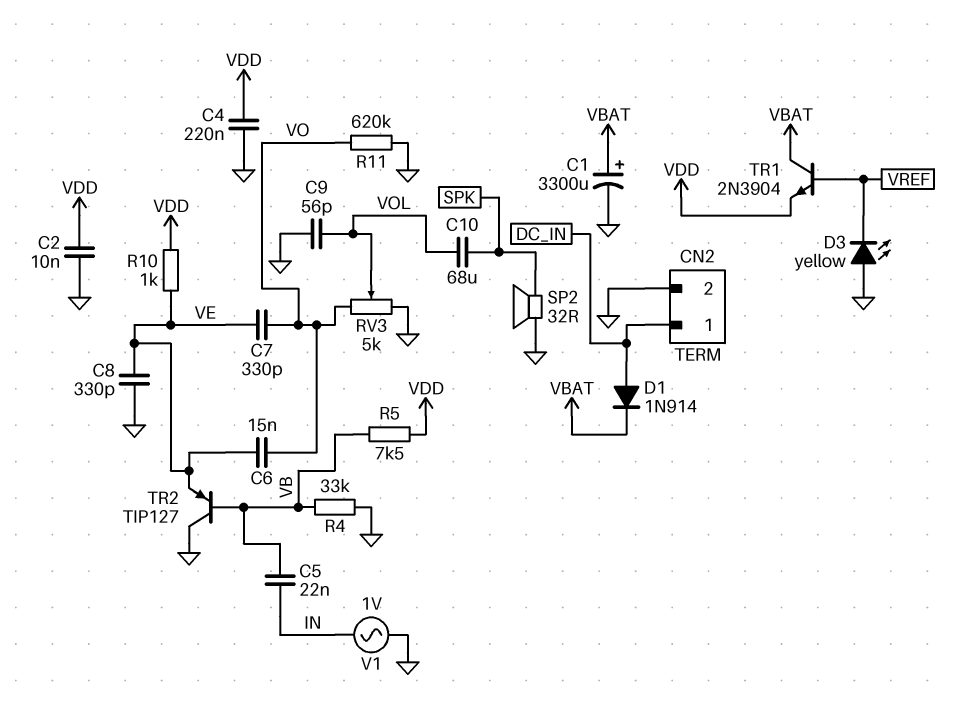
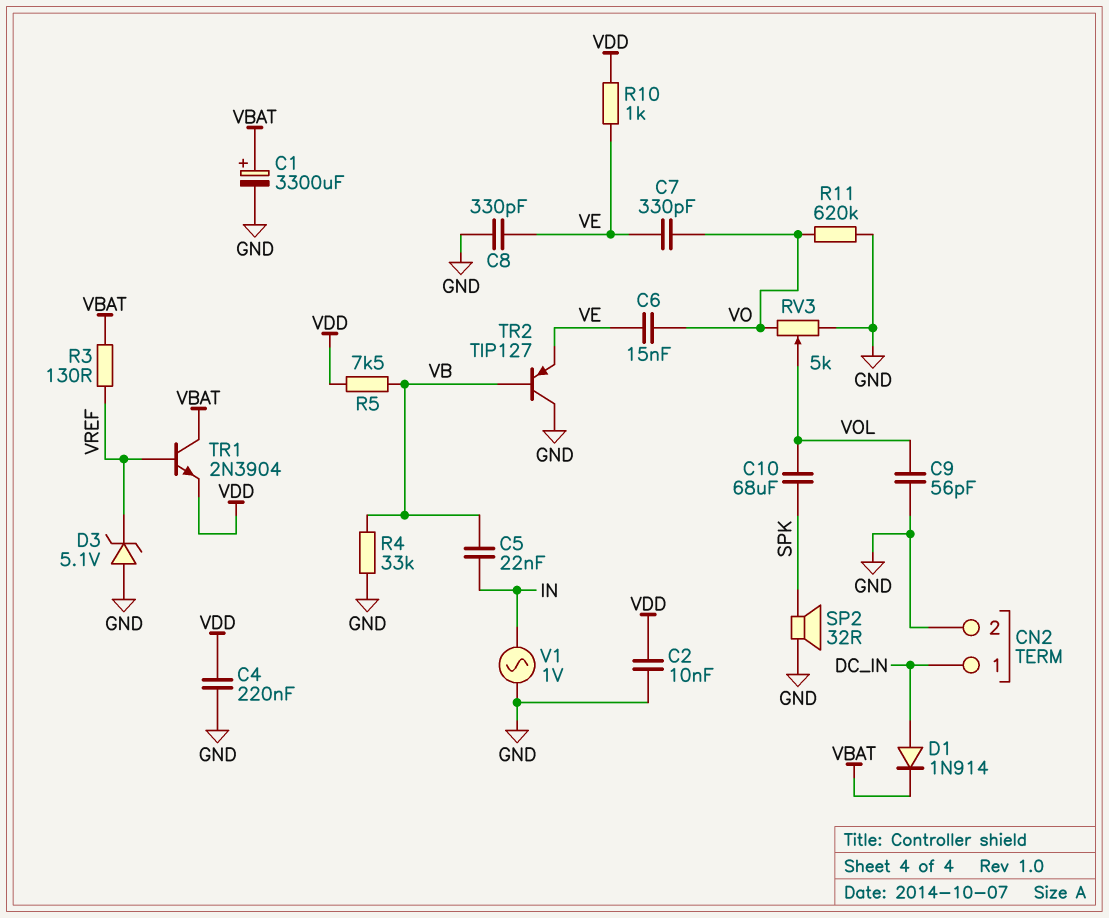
D3: LED yellow (A GND, K VREF) -> zener 5.1V (A GND, K VREF)
R3: none -> 130 (VBAT, VREF)

